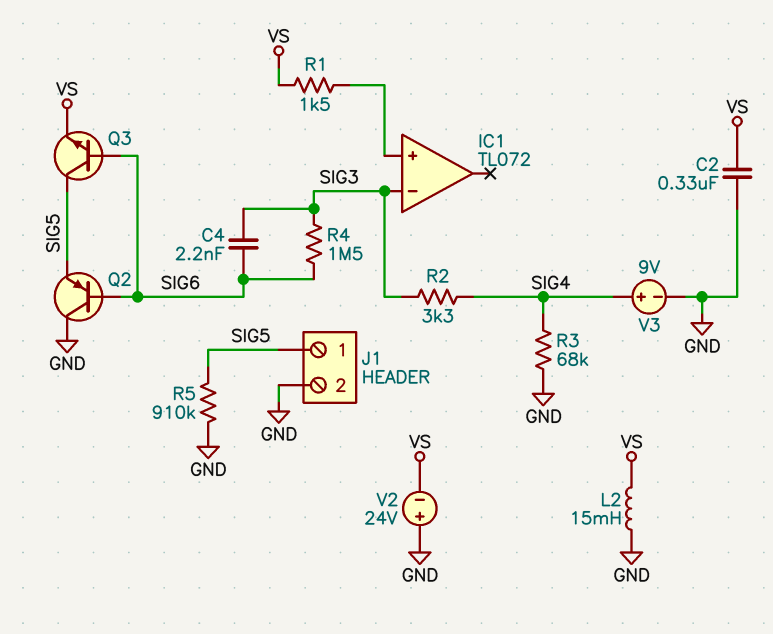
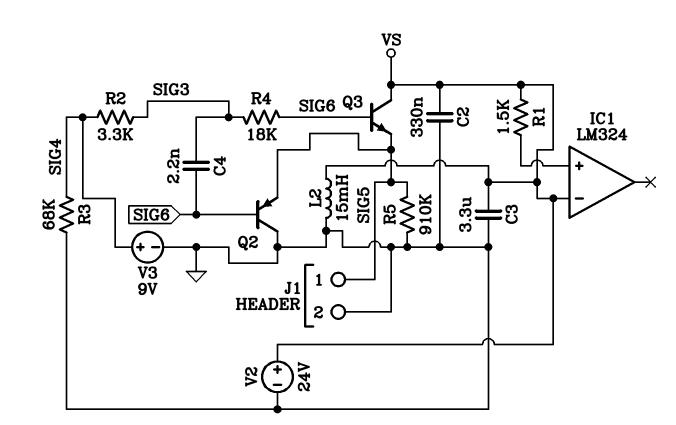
C3: none -> 3.3uF (GND, VS)
IC1: TL072 -> LM324
IC1 pin in-: SIG3 -> VS
Q3: NPN (B SIG6, C SIG5, E VS) -> NPN (B SIG6, C VS, E SIG5)
R4: 1.5M (SIG3, SIG6) -> 18k (SIG3, SIG6)
V2: 24V (plus GND, minus VS) -> 24V (plus VS, minus GND)

